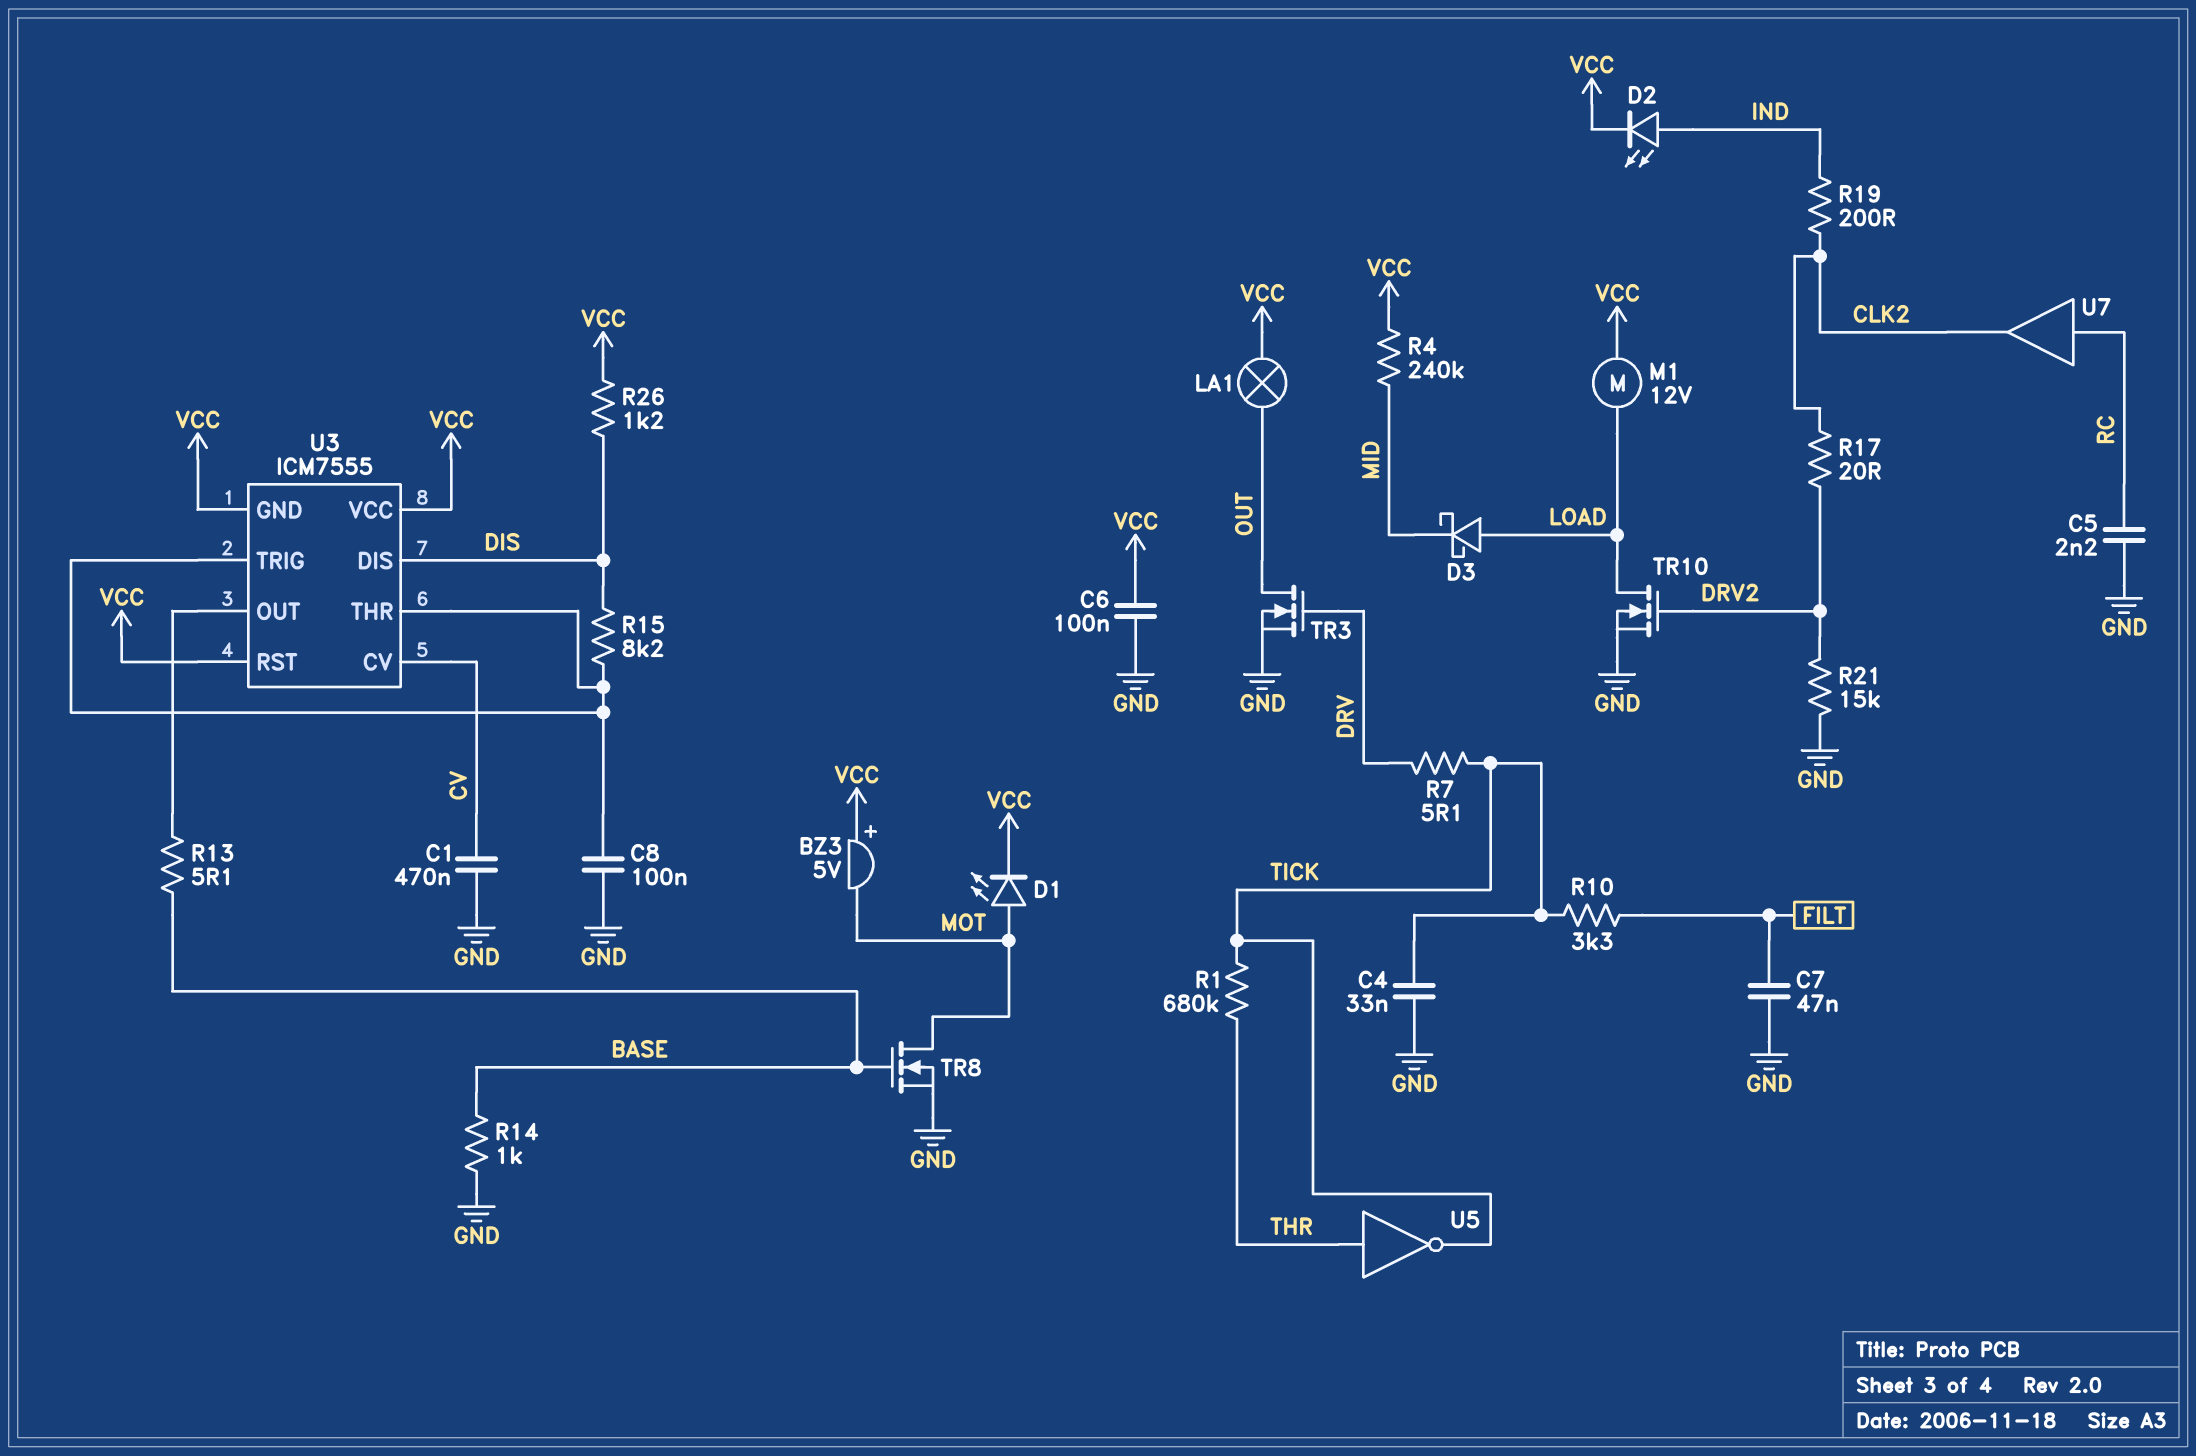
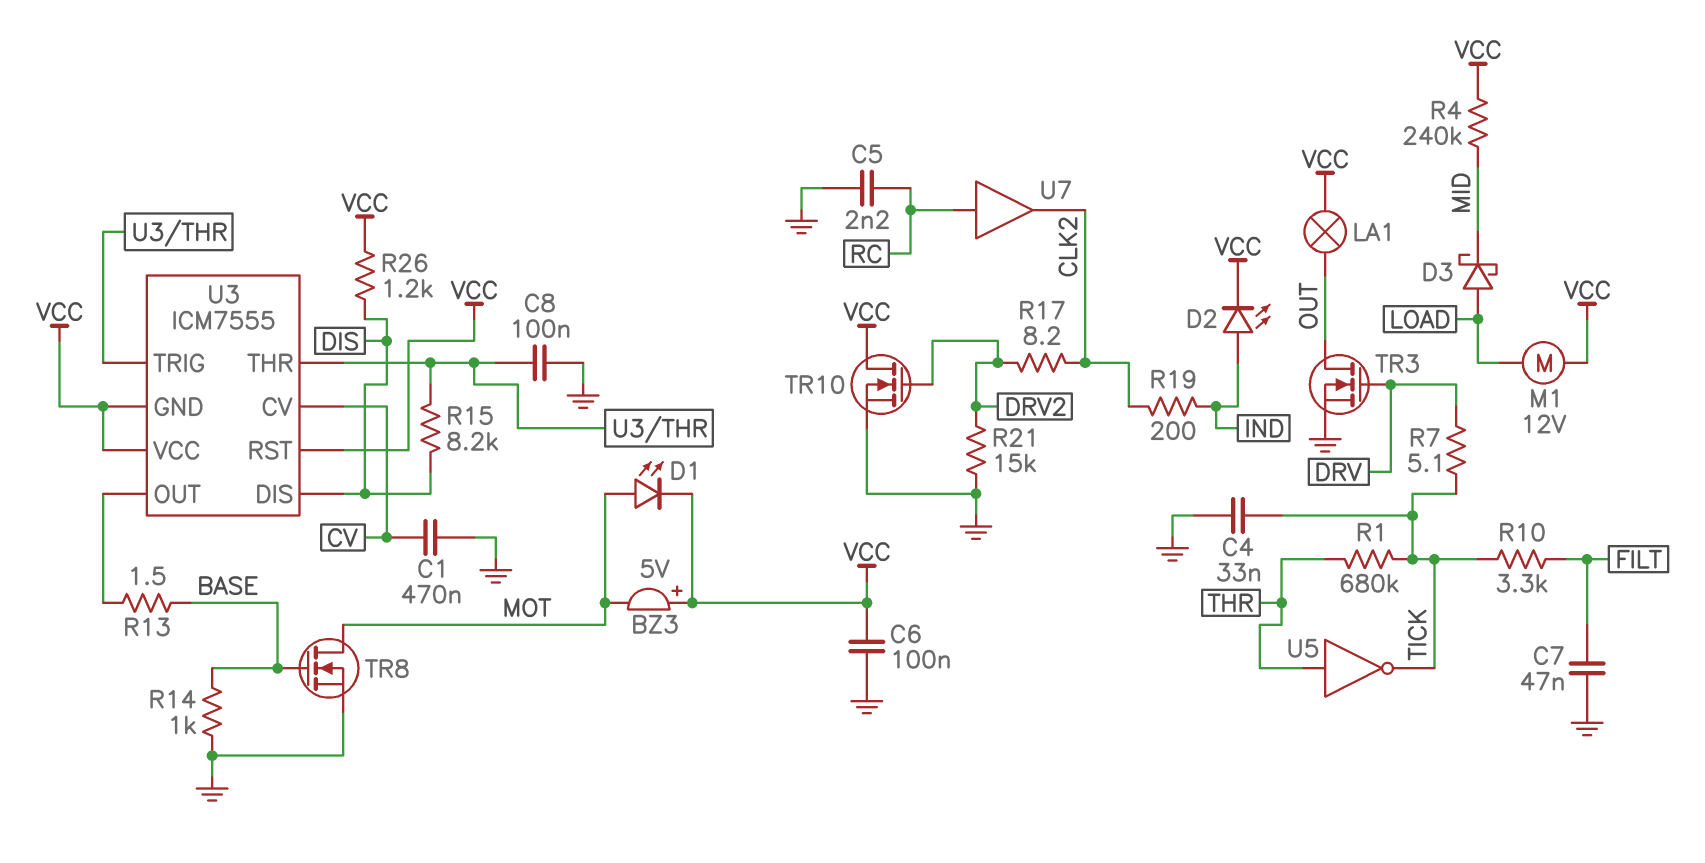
R13: 5.1 (BASE, U3/OUT) -> 1.5 (BASE, U3/OUT)
R17: 20 (CLK2, DRV2) -> 8.2 (CLK2, DRV2)
TR10: NMOS (G DRV2, D LOAD, S GND) -> NMOS (G DRV2, D VCC, S GND)

